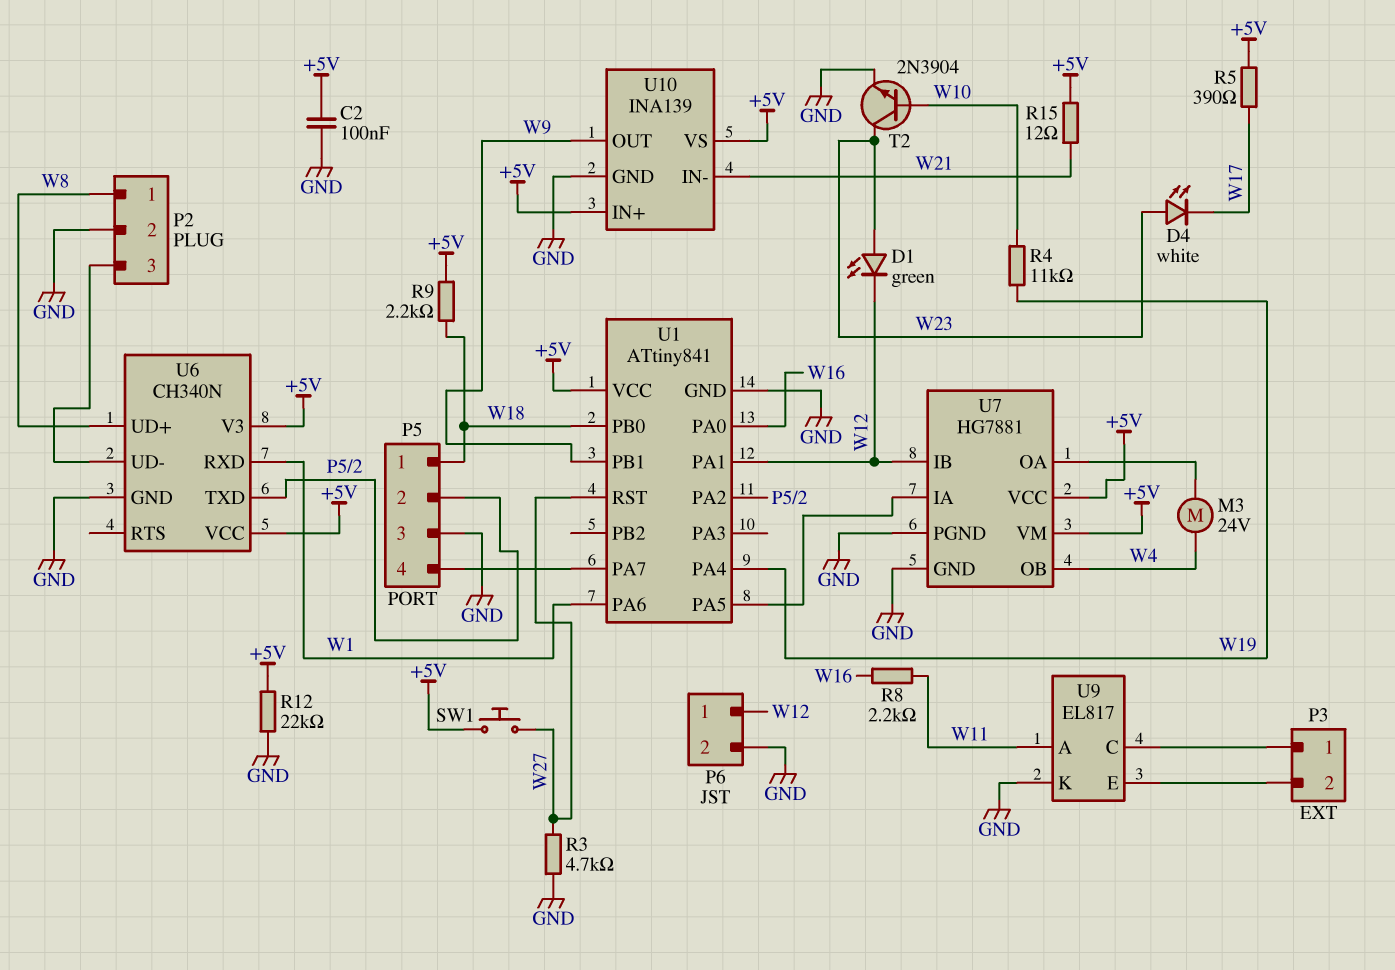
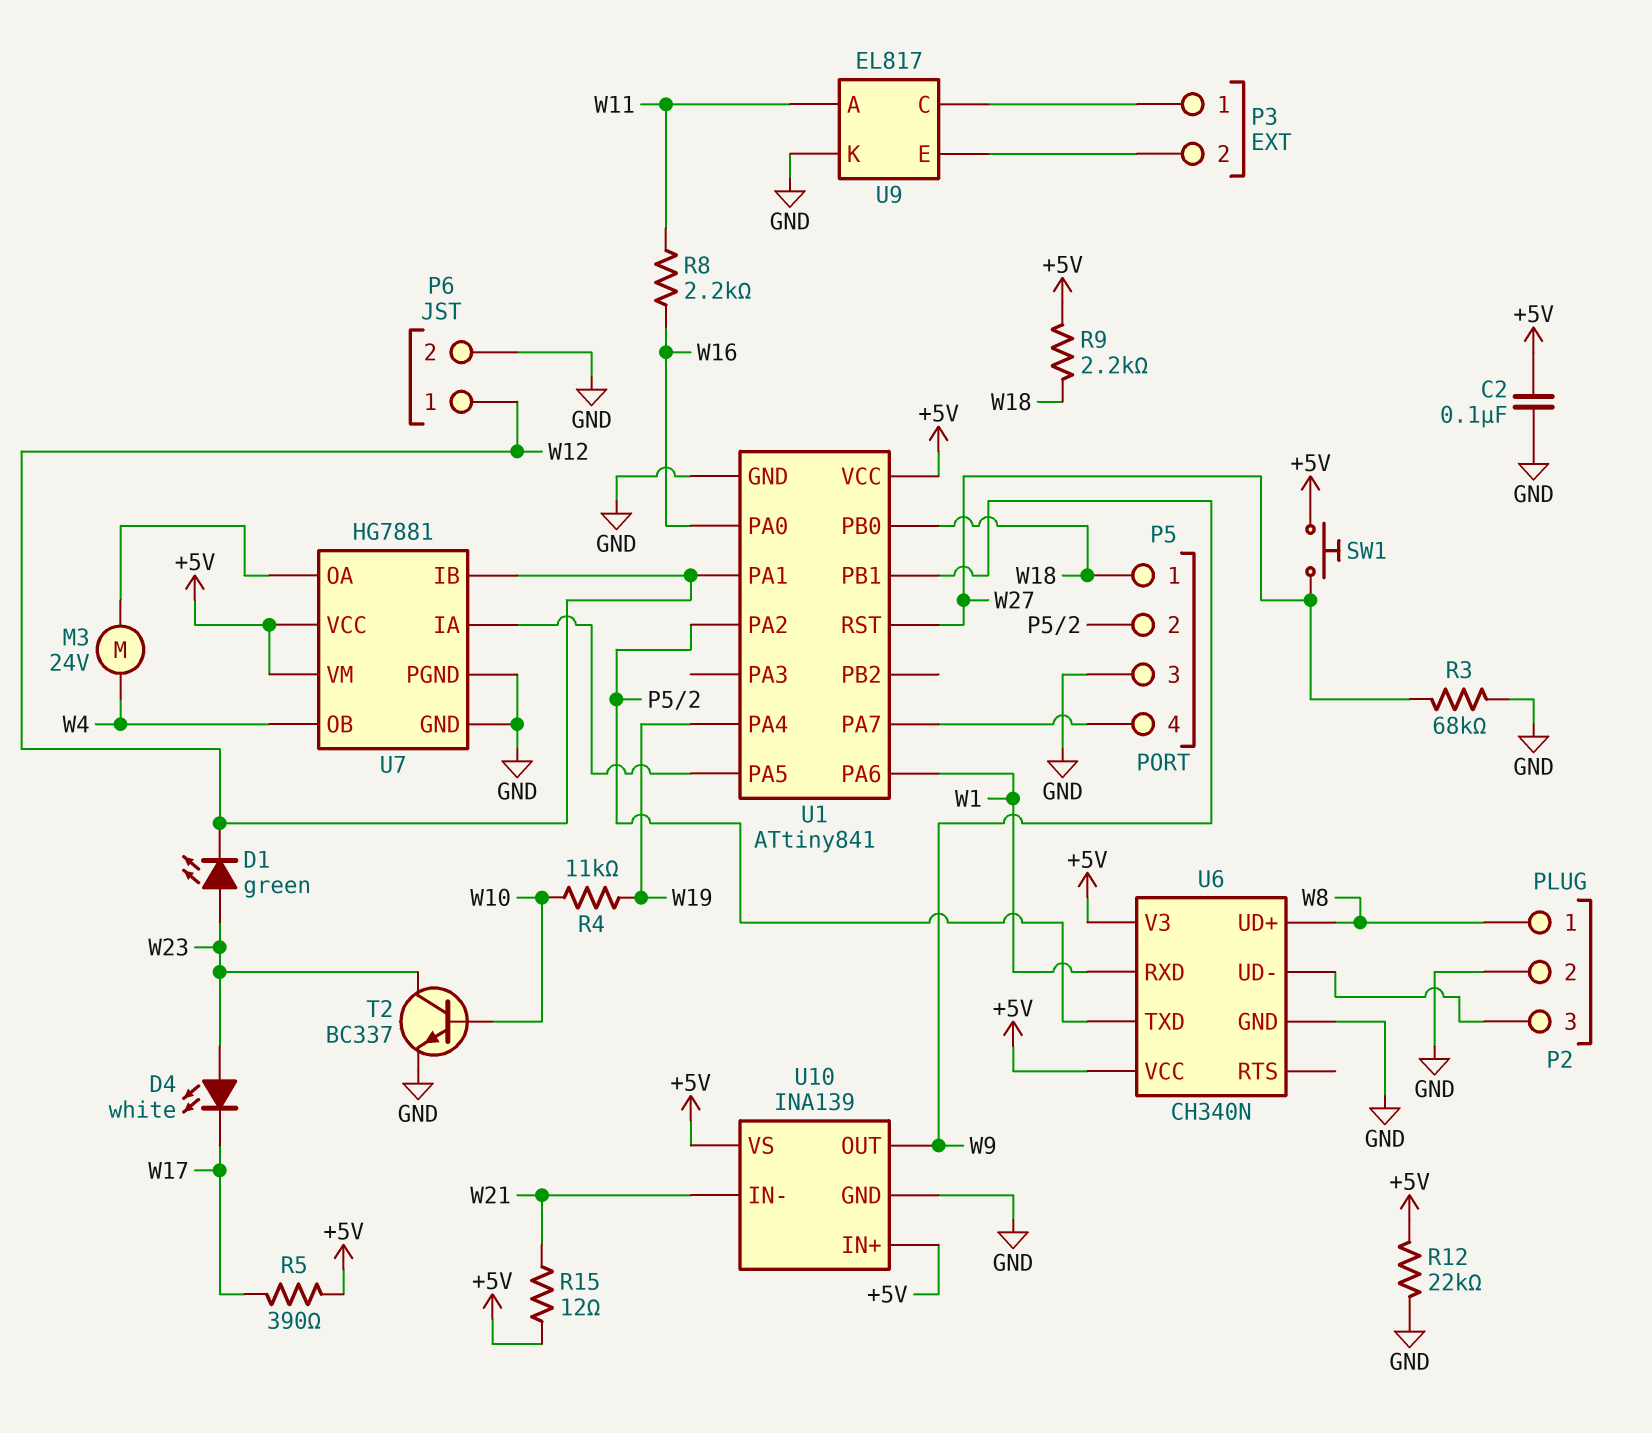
R3: 4.7k (GND, W27) -> 68k (GND, W27)
T2: NPN 2N3904 (B W10, C W23, E GND) -> NPN BC337 (B W10, C W23, E GND)

